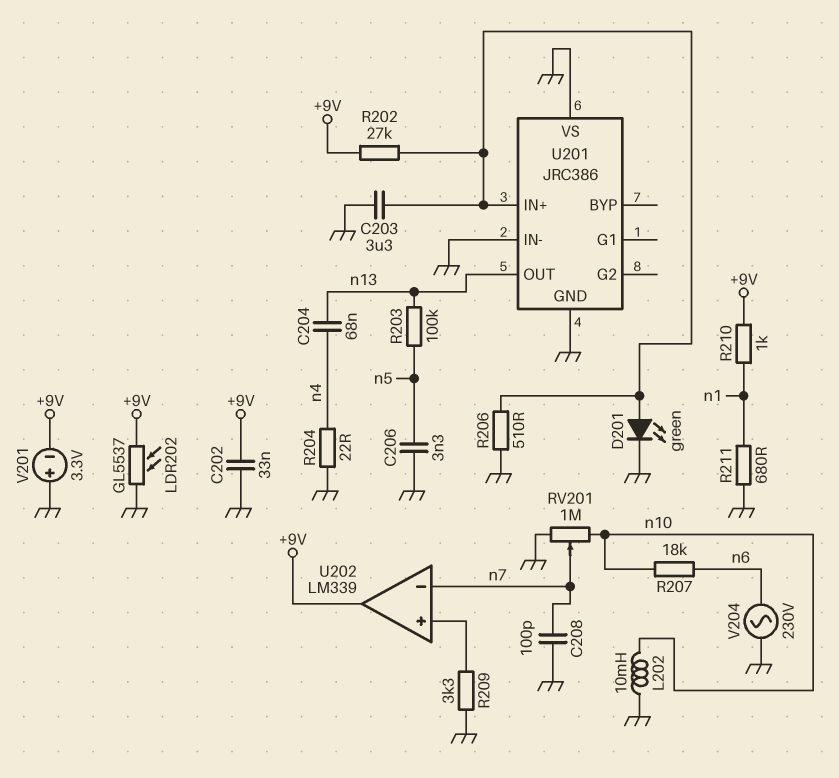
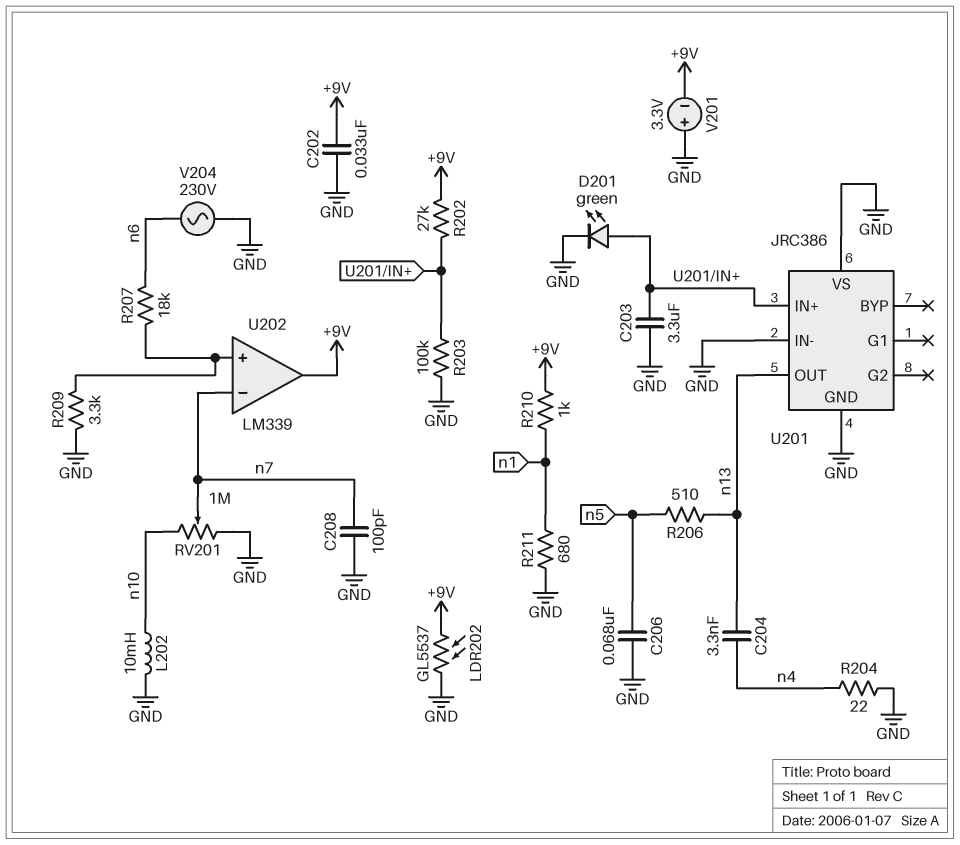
C204: 68nF (n4, n13) -> 3.3nF (n4, n13)
C206: 3.3nF (GND, n5) -> 68nF (GND, n5)
R203: 100k (n5, n13) -> 100k (GND, U201/IN+)
R206: 510 (GND, U201/IN+) -> 510 (n5, n13)
R207: 18k (n6, n10) -> 18k (U202/in+, n6)

